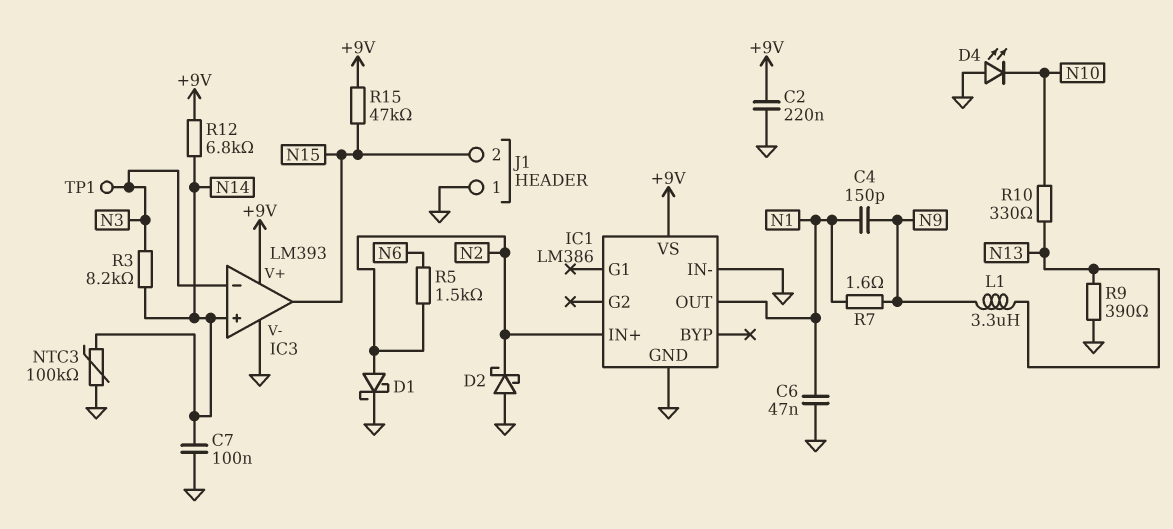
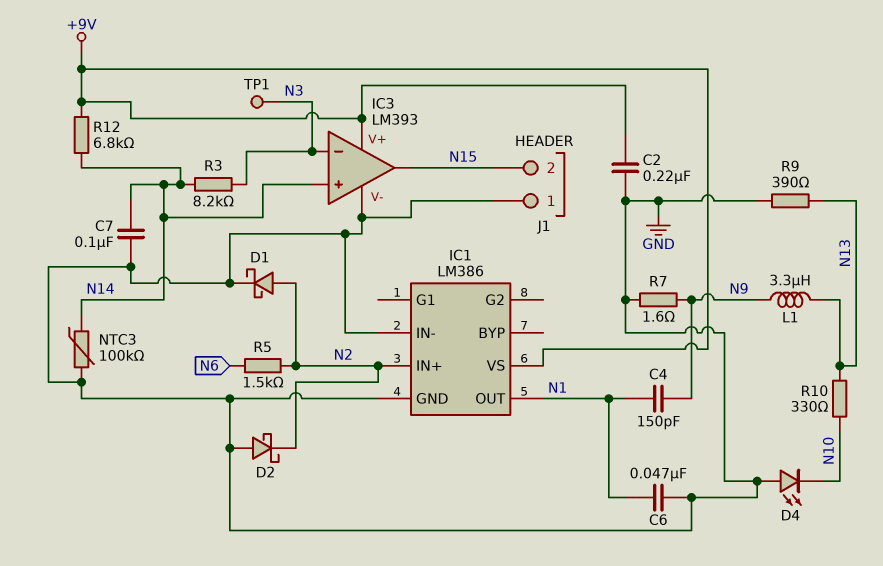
R7: 1.6 (N1, N9) -> 1.6 (GND, N9)
R15: 47k (+9V, N15) -> none

